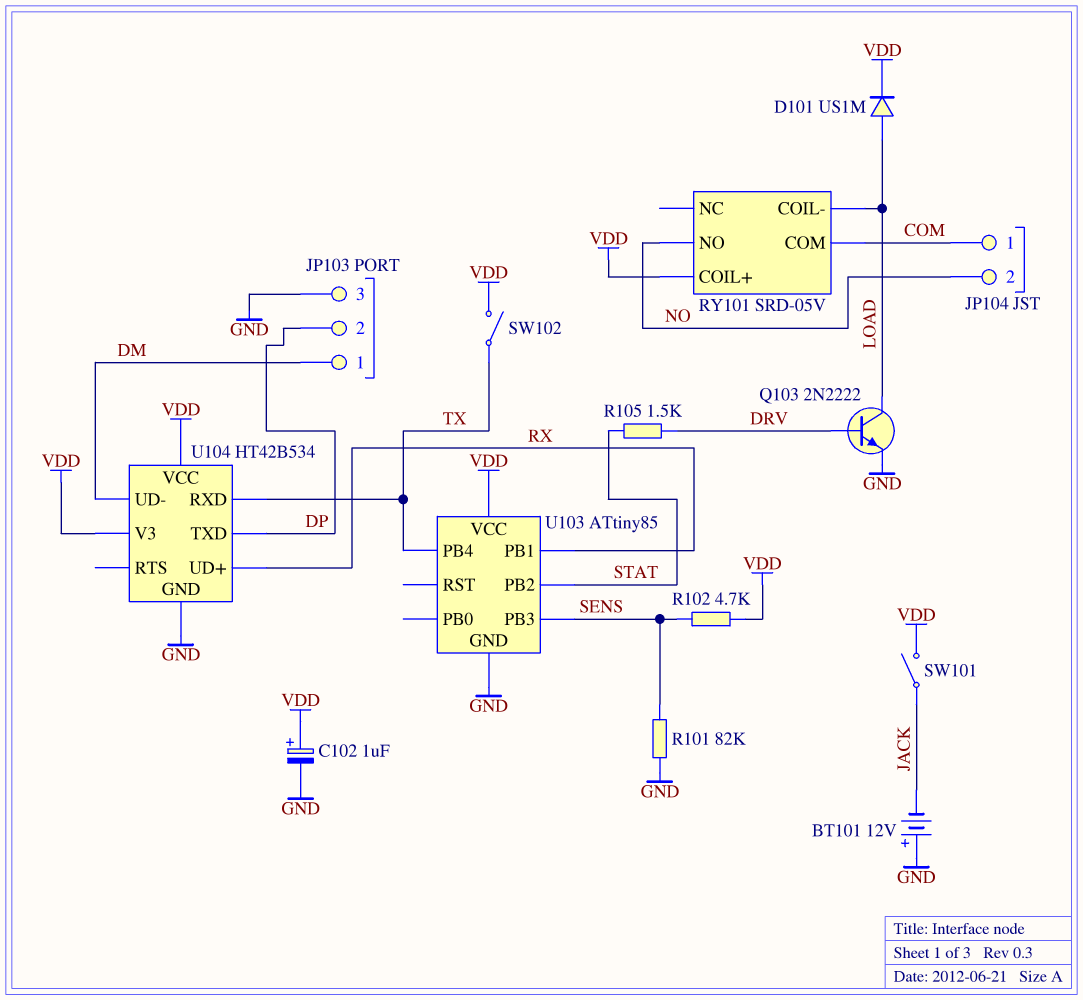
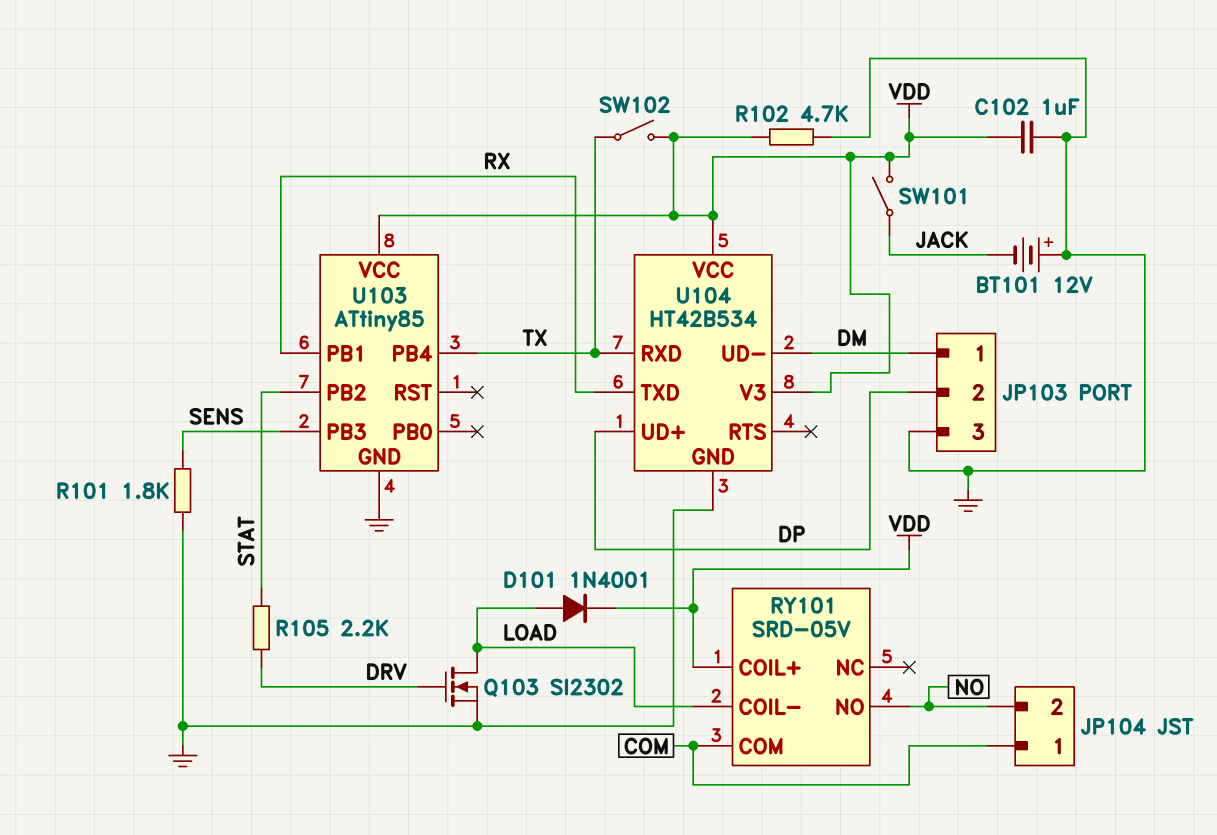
C102: 1uF (plus VDD, minus GND) -> 1uF (GND, VDD)
D101: diode US1M (A LOAD, K VDD) -> diode 1N4001 (A LOAD, K VDD)
Q103: NPN 2N2222 (B DRV, C LOAD, E GND) -> NMOS SI2302 (G DRV, D LOAD, S GND)
R101: 82k (GND, SENS) -> 1.8k (GND, SENS)
R102: 4.7k (SENS, VDD) -> 4.7k (GND, VDD)
R105: 1.5k (DRV, STAT) -> 2.2k (DRV, STAT)
U104 pin TXD: DP -> RX
U104 pin UD+: RX -> DP

